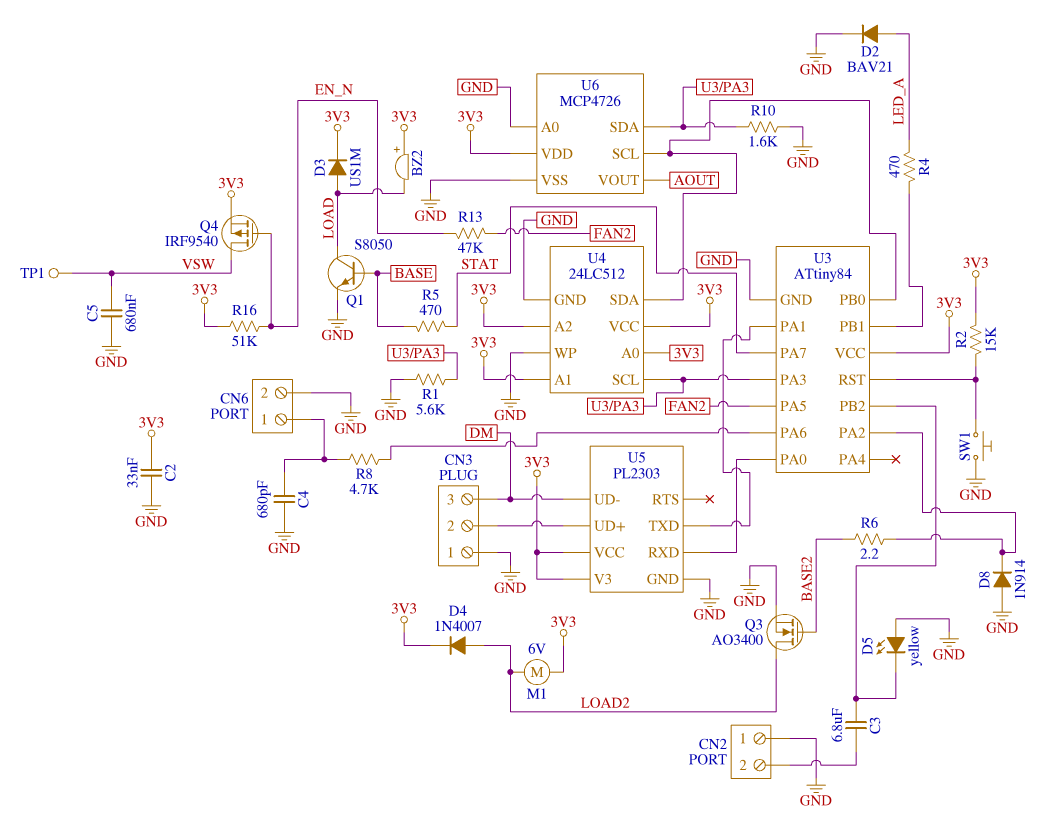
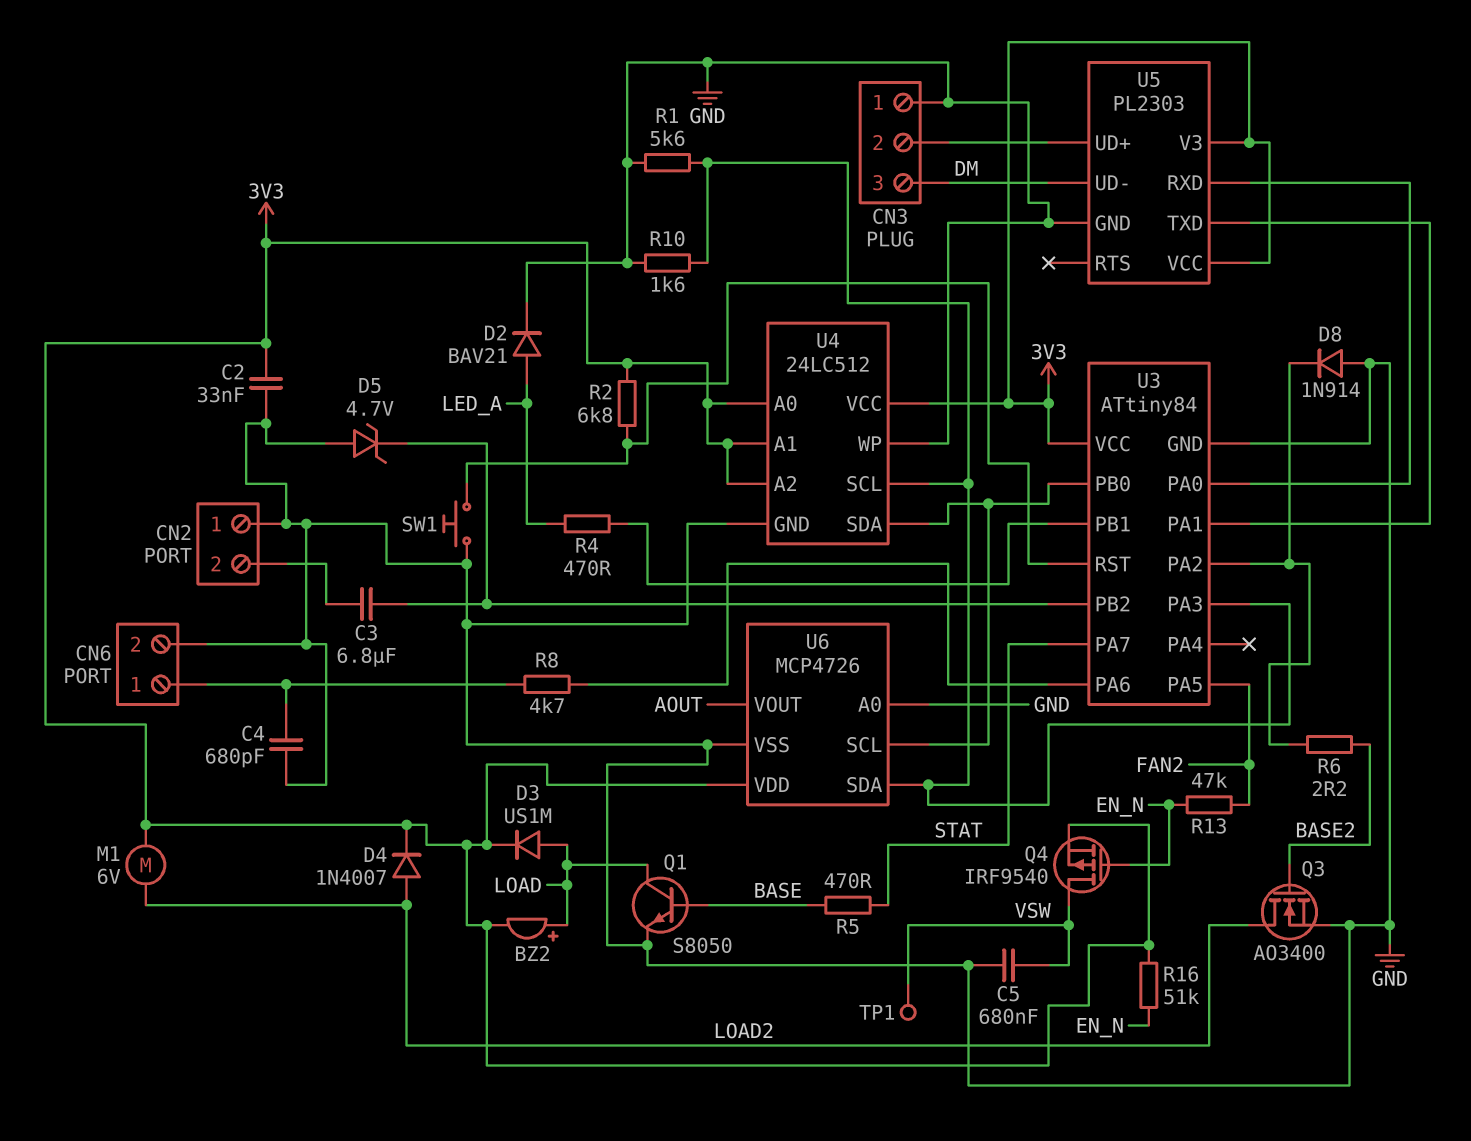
BZ2: buzzer (plus 3V3, minus LOAD) -> buzzer (plus LOAD, minus 3V3)
D5: LED yellow (A GND, K U3/PB2) -> zener 4.7V (A GND, K U3/PB2)
R2: 15k (3V3, U3/RST) -> 6.8k (3V3, U3/RST)

